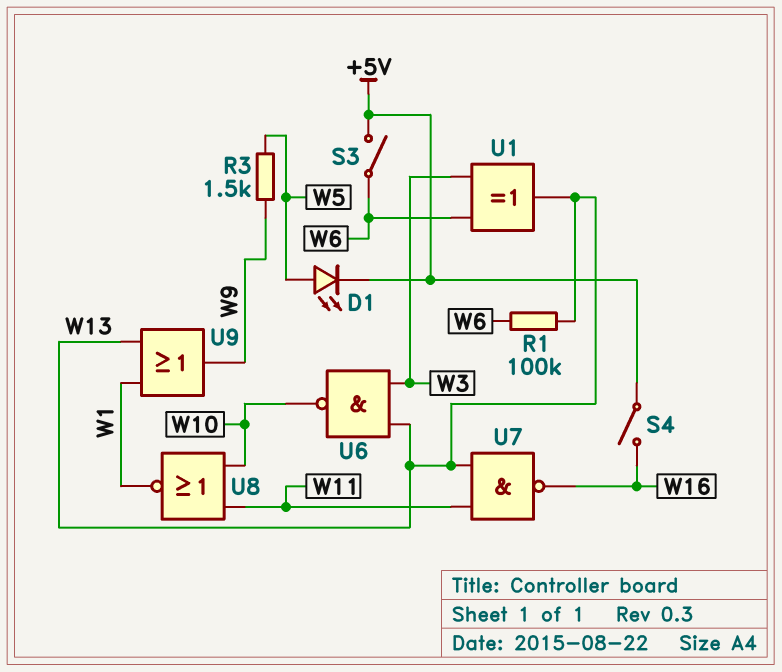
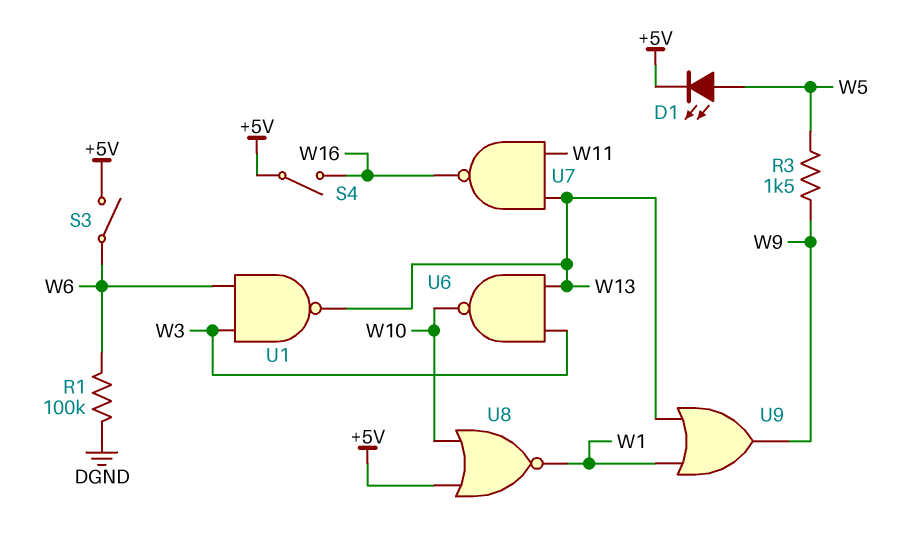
R1: 100k (W6, W13) -> 100k (DGND, W6)
U1: XOR (in W3, in W6, out W13) -> NAND (in W3, in W6, out W13)
U8: NOR (in W10, in W11, out W1) -> NOR (in +5V, in W10, out W1)

